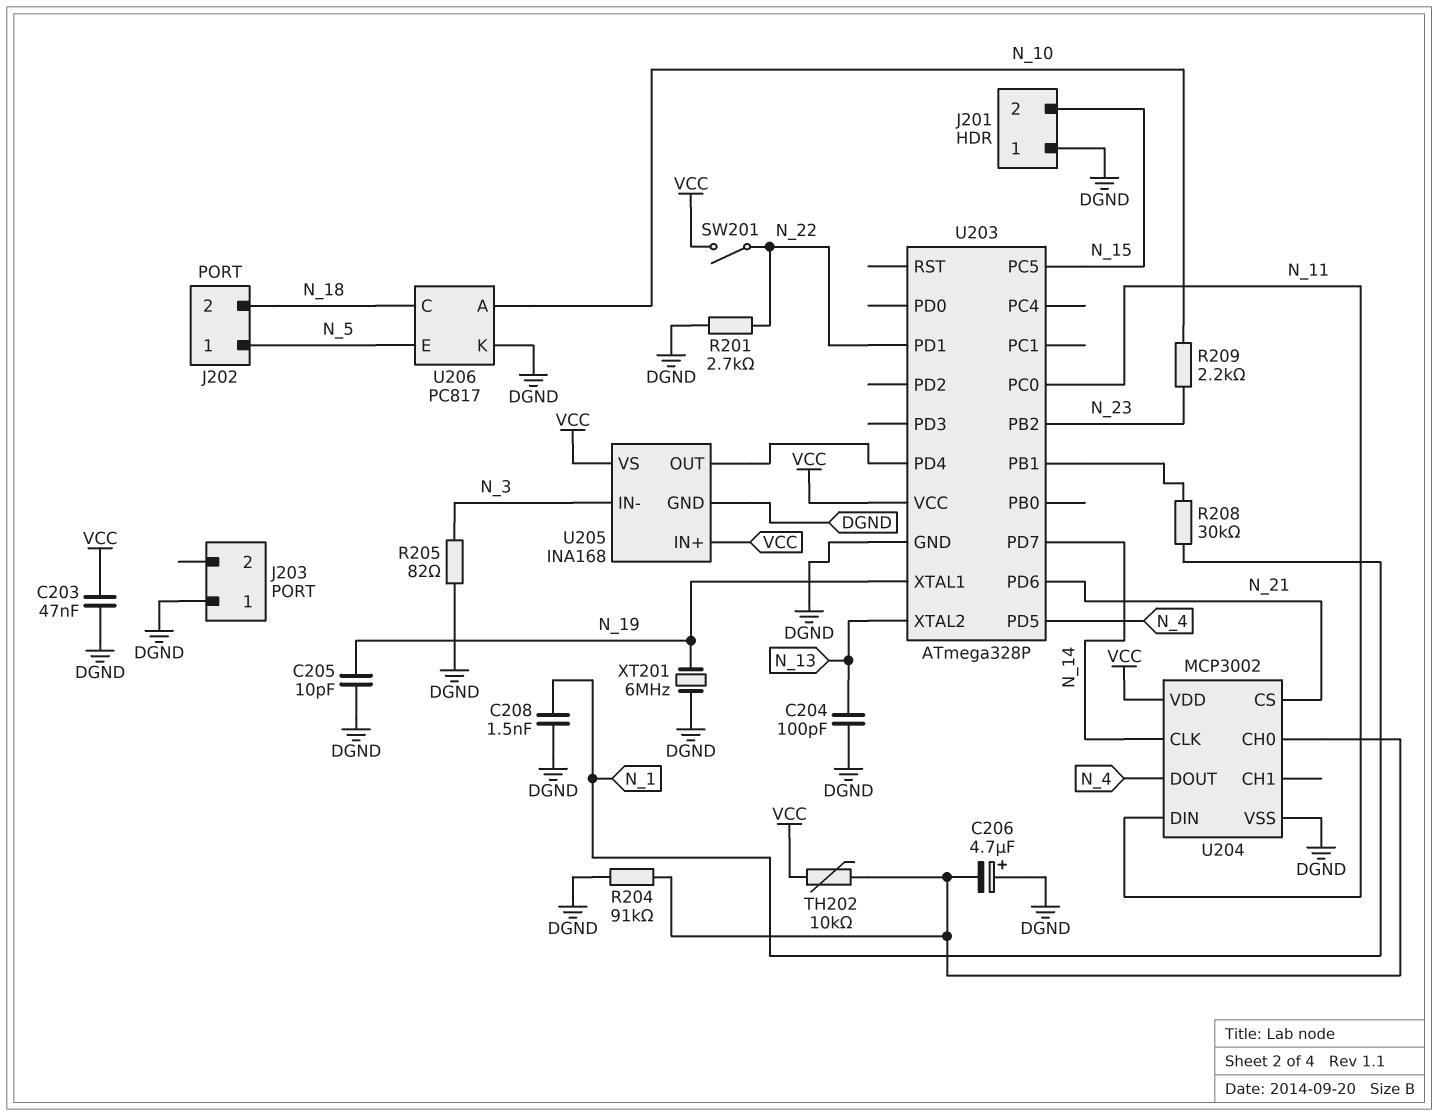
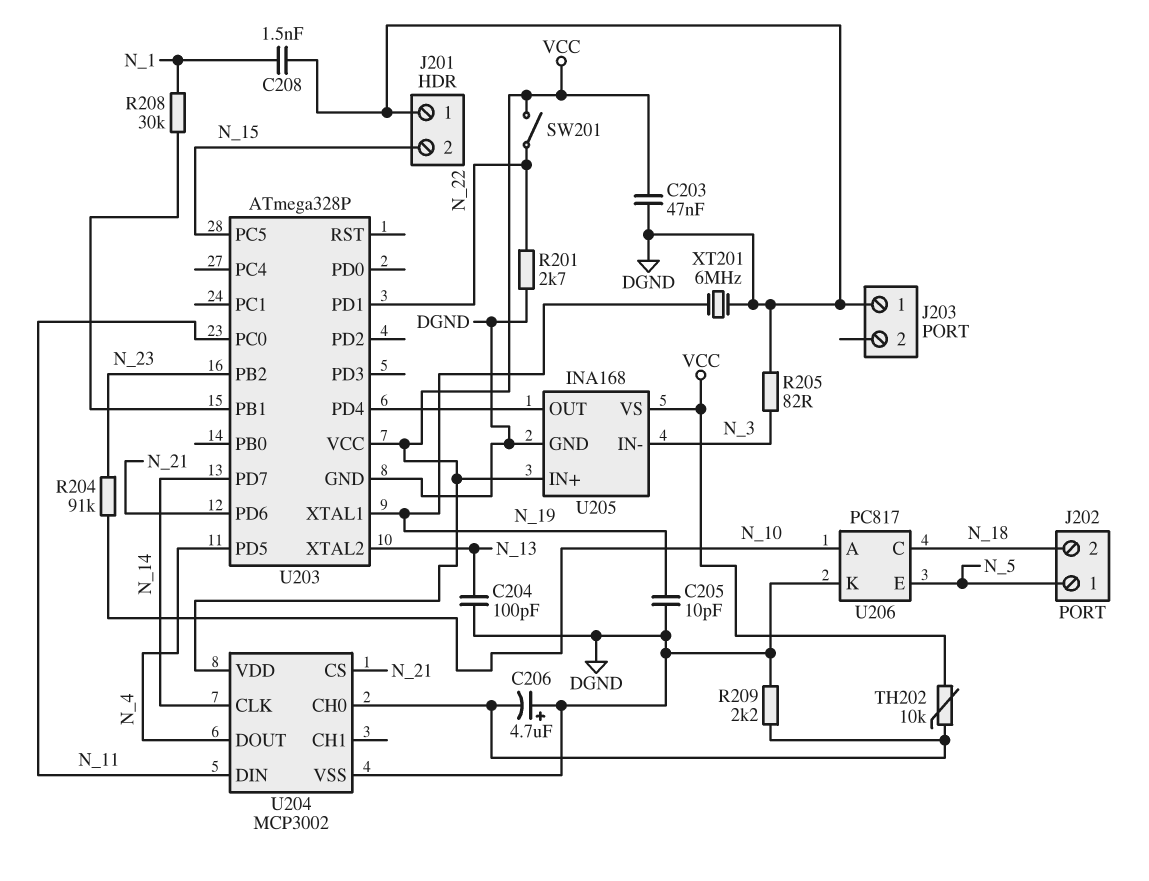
R204: 91k (DGND, U204/CH0) -> 91k (N_10, N_23)
R209: 2.2k (N_10, N_23) -> 2.2k (DGND, U204/CH0)

